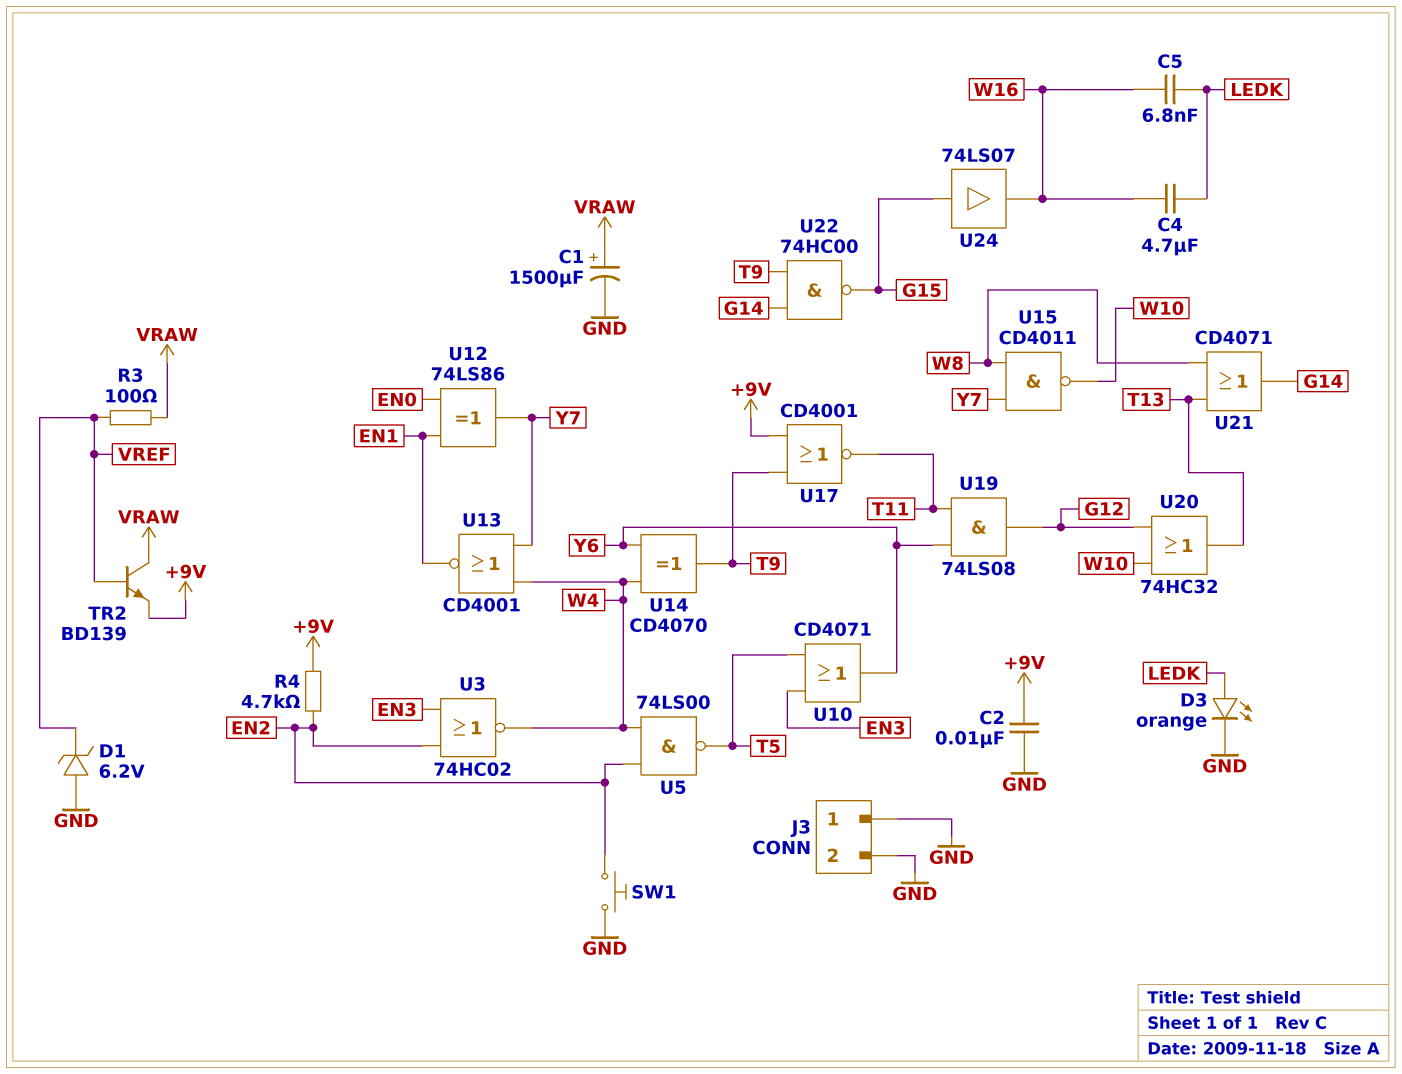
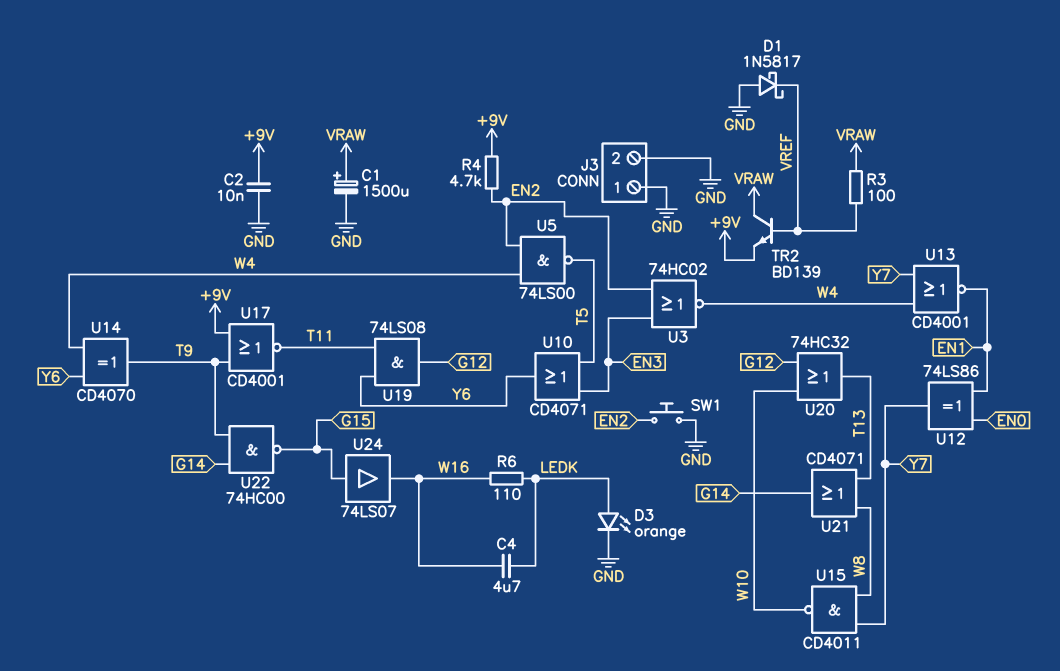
C5: 6.8nF (LEDK, W16) -> none
D1: zener 6.2V (A GND, K VREF) -> schottky 1N5817 (A GND, K VREF)
R6: none -> 110 (LEDK, W16)

